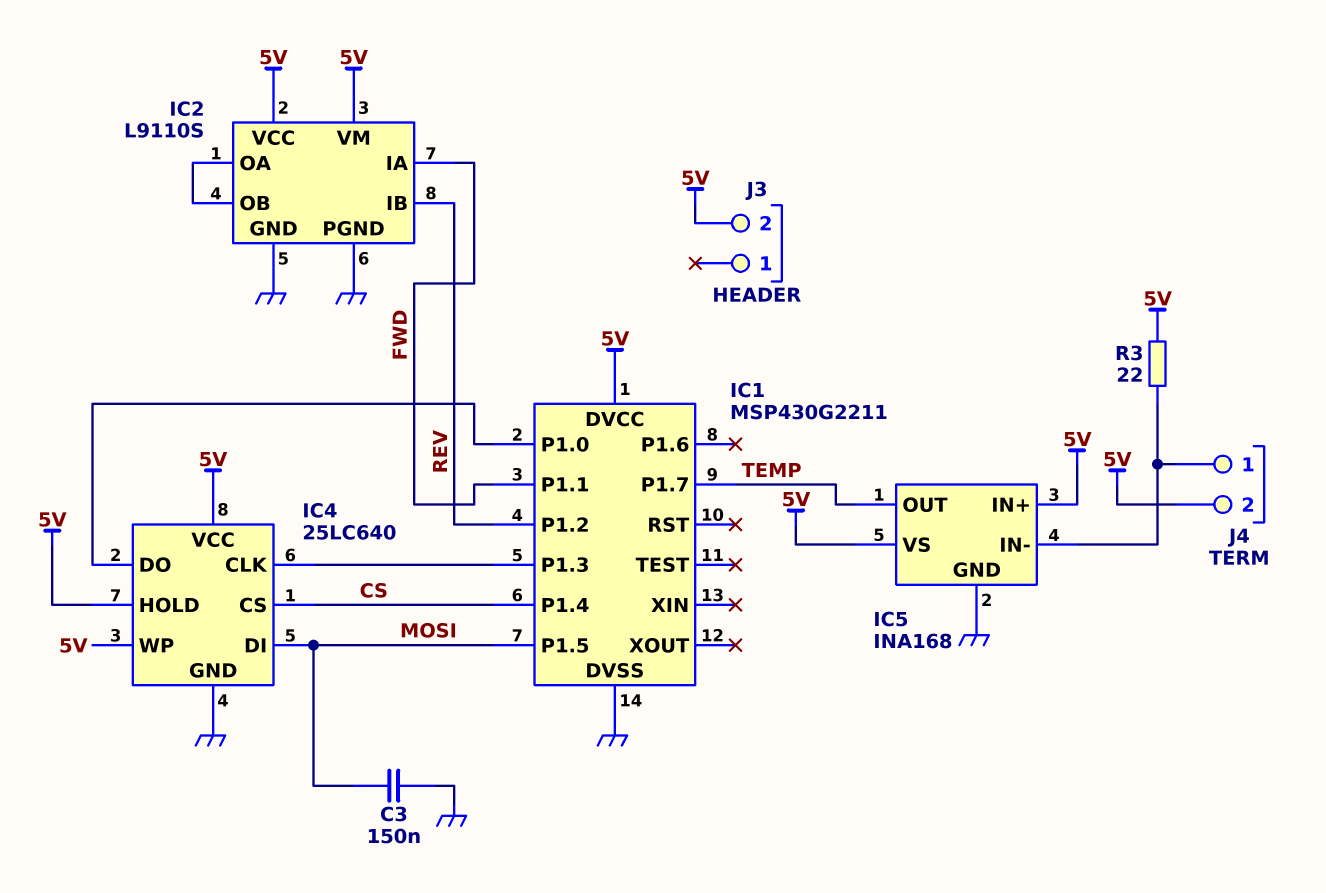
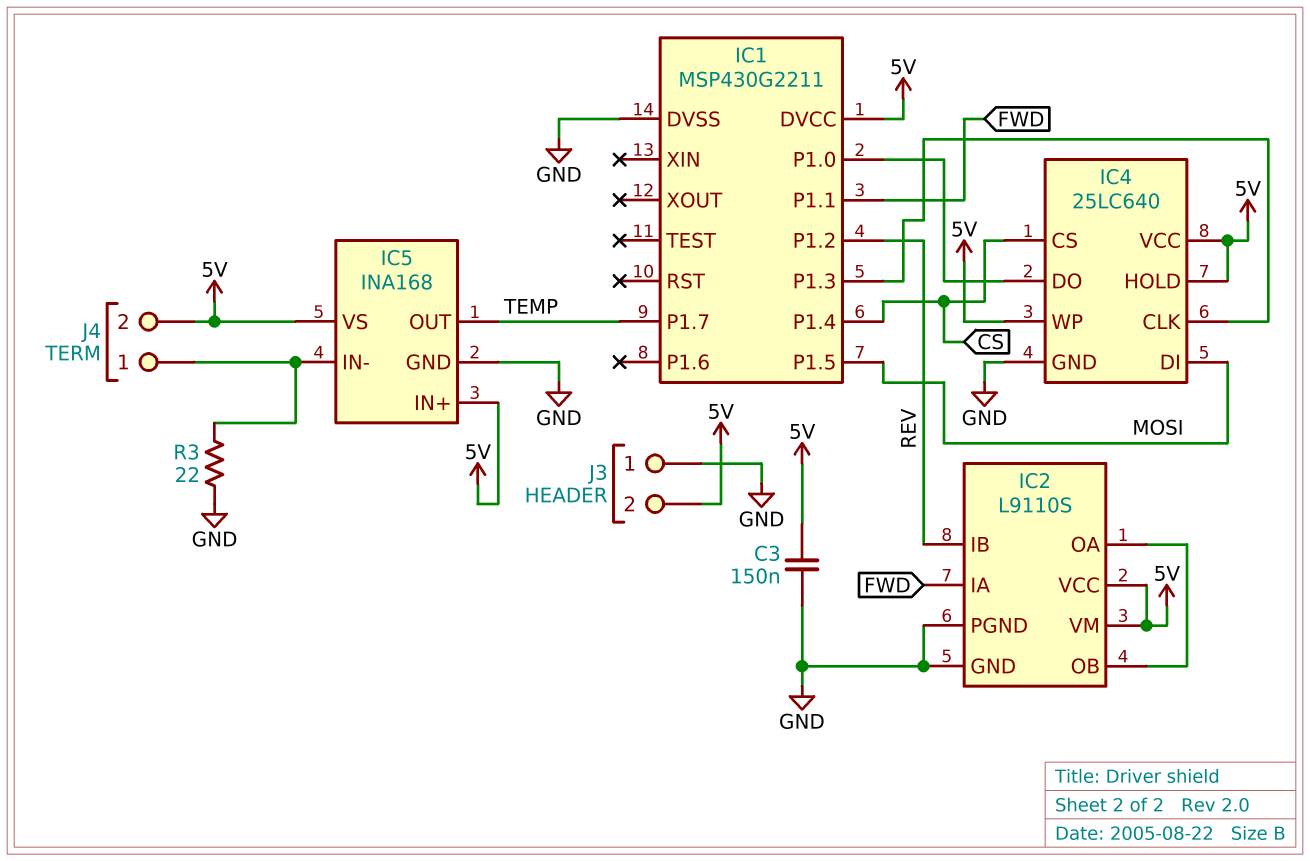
C3: 150nF (GND, MOSI) -> 150nF (5V, GND)
J3 pin 1: none -> GND
R3: 22 (5V, IC5/IN-) -> 22 (GND, IC5/IN-)

